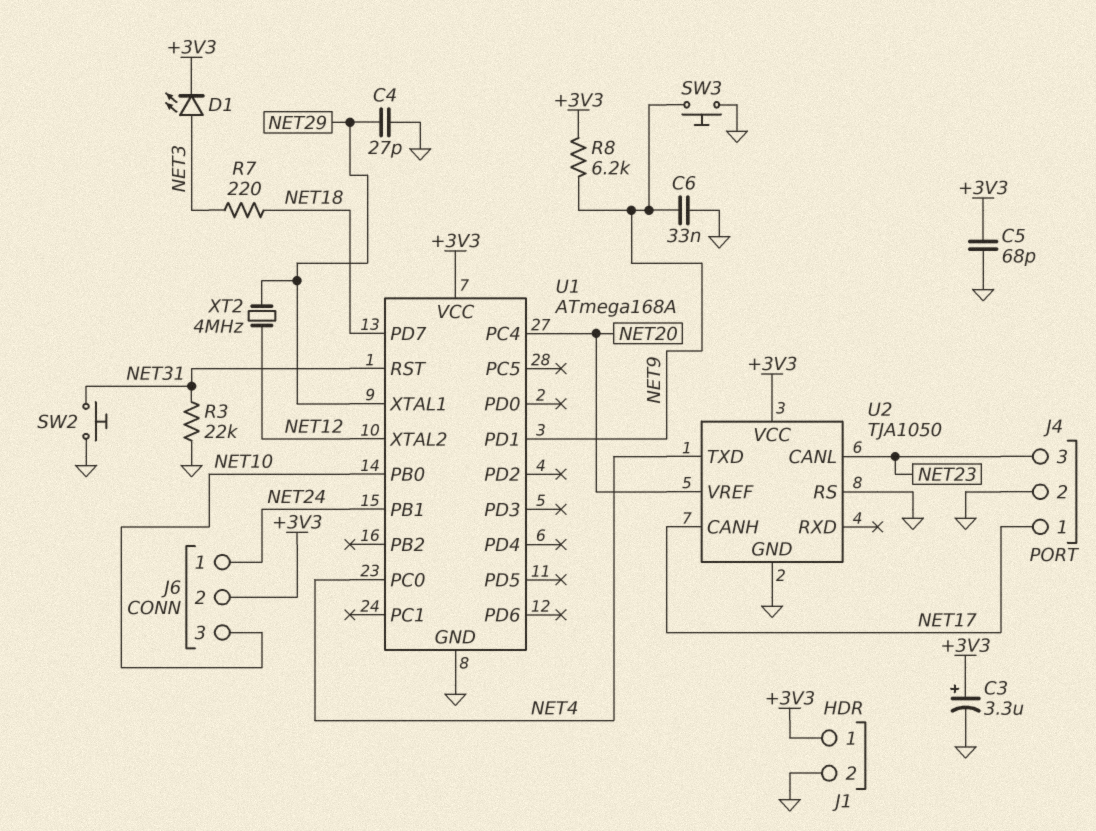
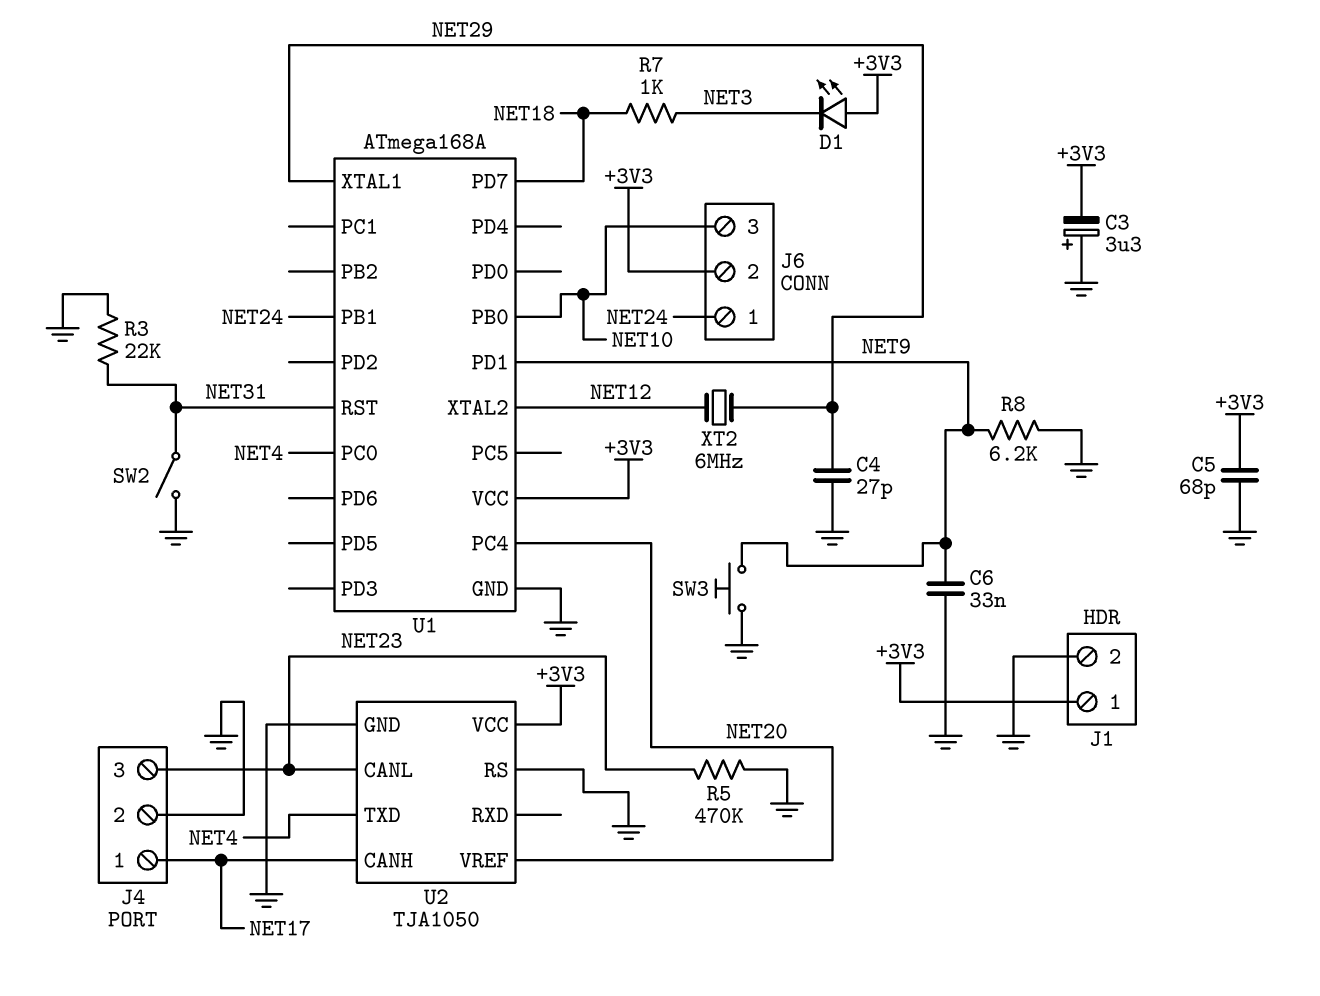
C3: 3.3uF (plus +3V3, minus GND) -> 3.3uF (plus GND, minus +3V3)
D1: LED (A NET3, K +3V3) -> LED (A +3V3, K NET3)
R5: none -> 470k (GND, NET23)
R7: 220 (NET3, NET18) -> 1k (NET3, NET18)
R8: 6.2k (+3V3, NET9) -> 6.2k (GND, NET9)
SW2: button (GND, NET31) -> switch (GND, NET31)
XT2: 4MHz (NET12, NET29) -> 6MHz (NET12, NET29)

